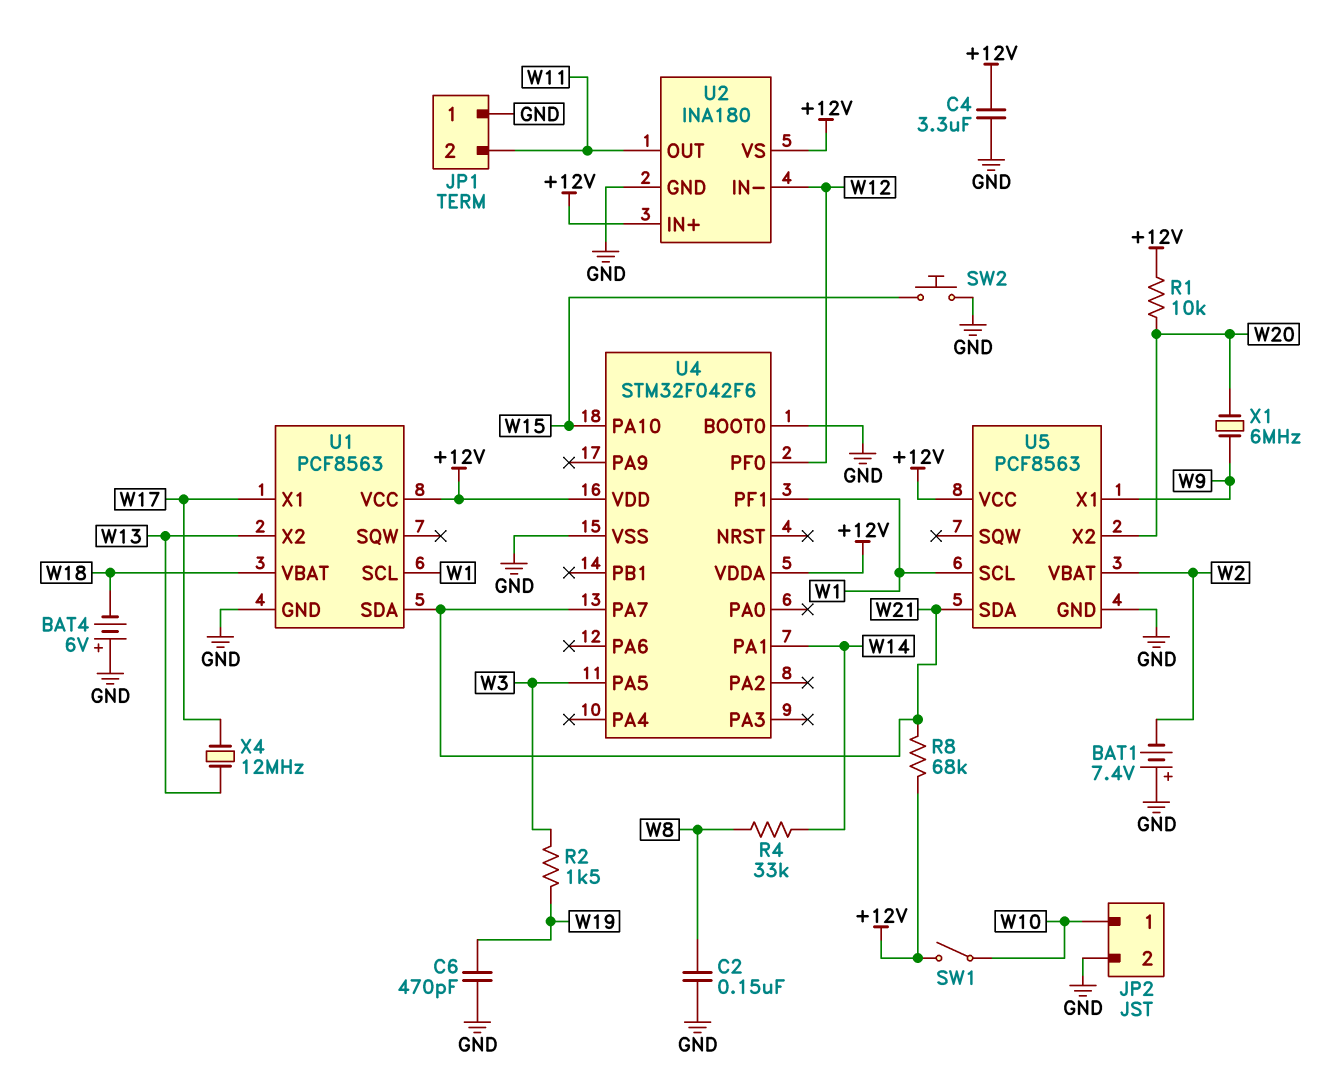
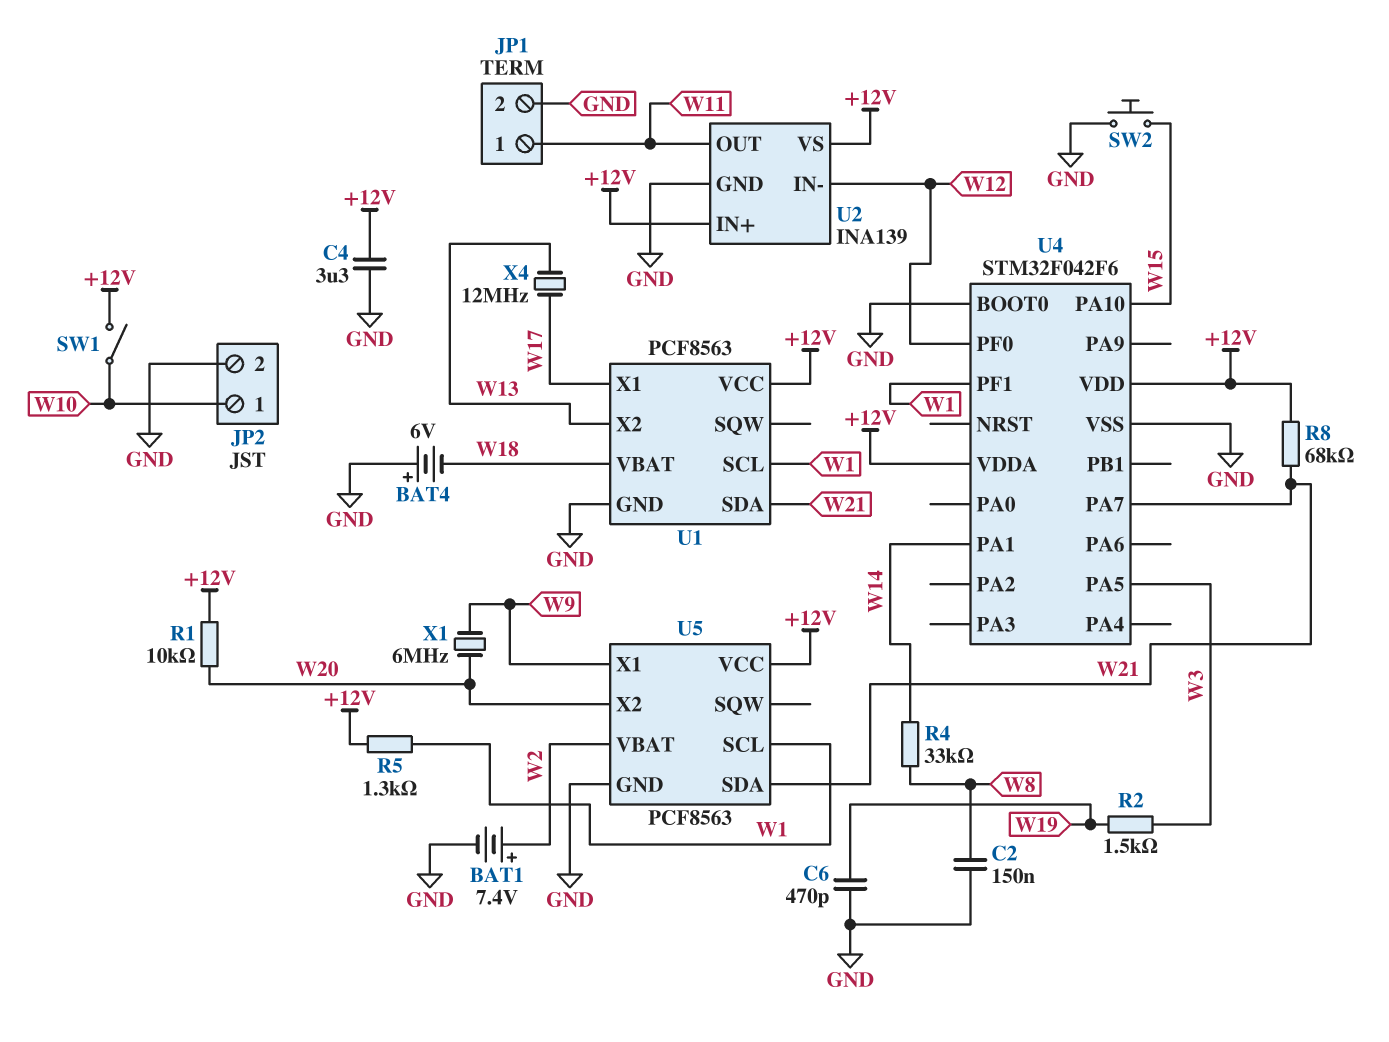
BAT1: 7.4V (plus GND, minus W2) -> 7.4V (plus W2, minus GND)
JP1 pin 1: GND -> W11
JP1 pin 2: W11 -> GND
R5: none -> 1.3k (+12V, W1)
U2: INA180 -> INA139

